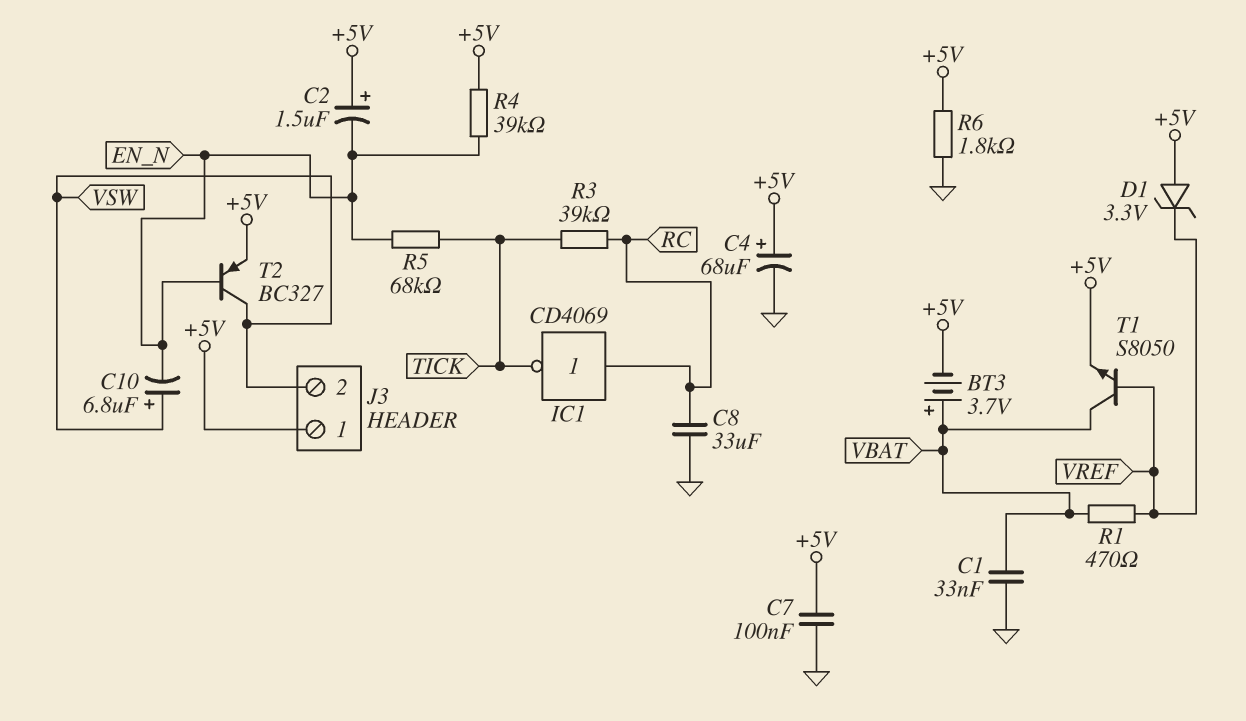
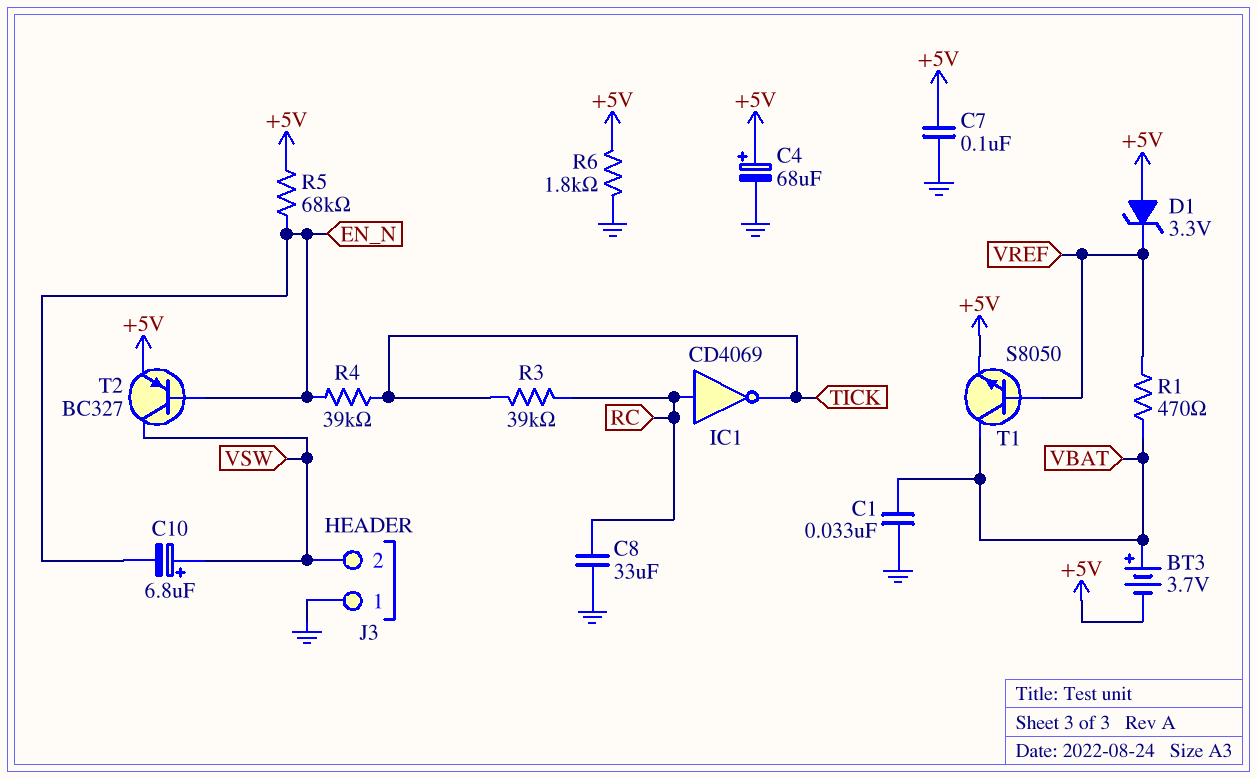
C2: 1.5uF (plus +5V, minus EN_N) -> none
J3 pin 1: +5V -> GND
R4: 39k (+5V, EN_N) -> 39k (EN_N, TICK)
R5: 68k (EN_N, TICK) -> 68k (+5V, EN_N)

